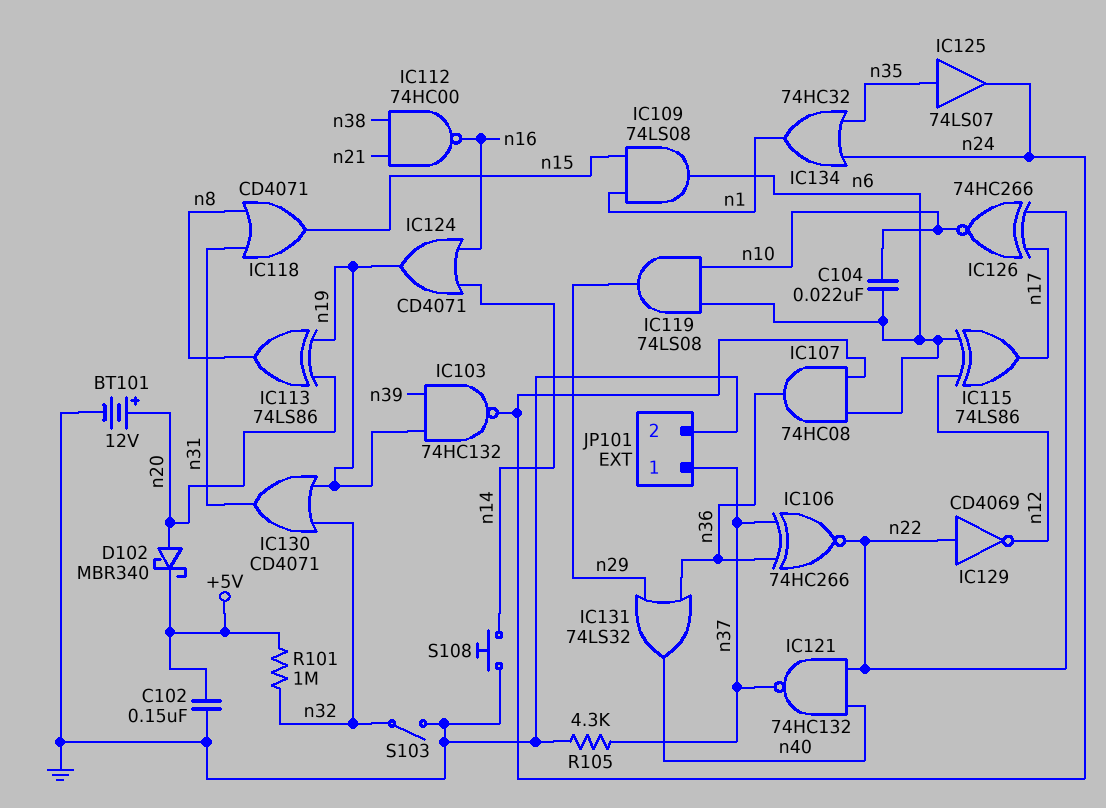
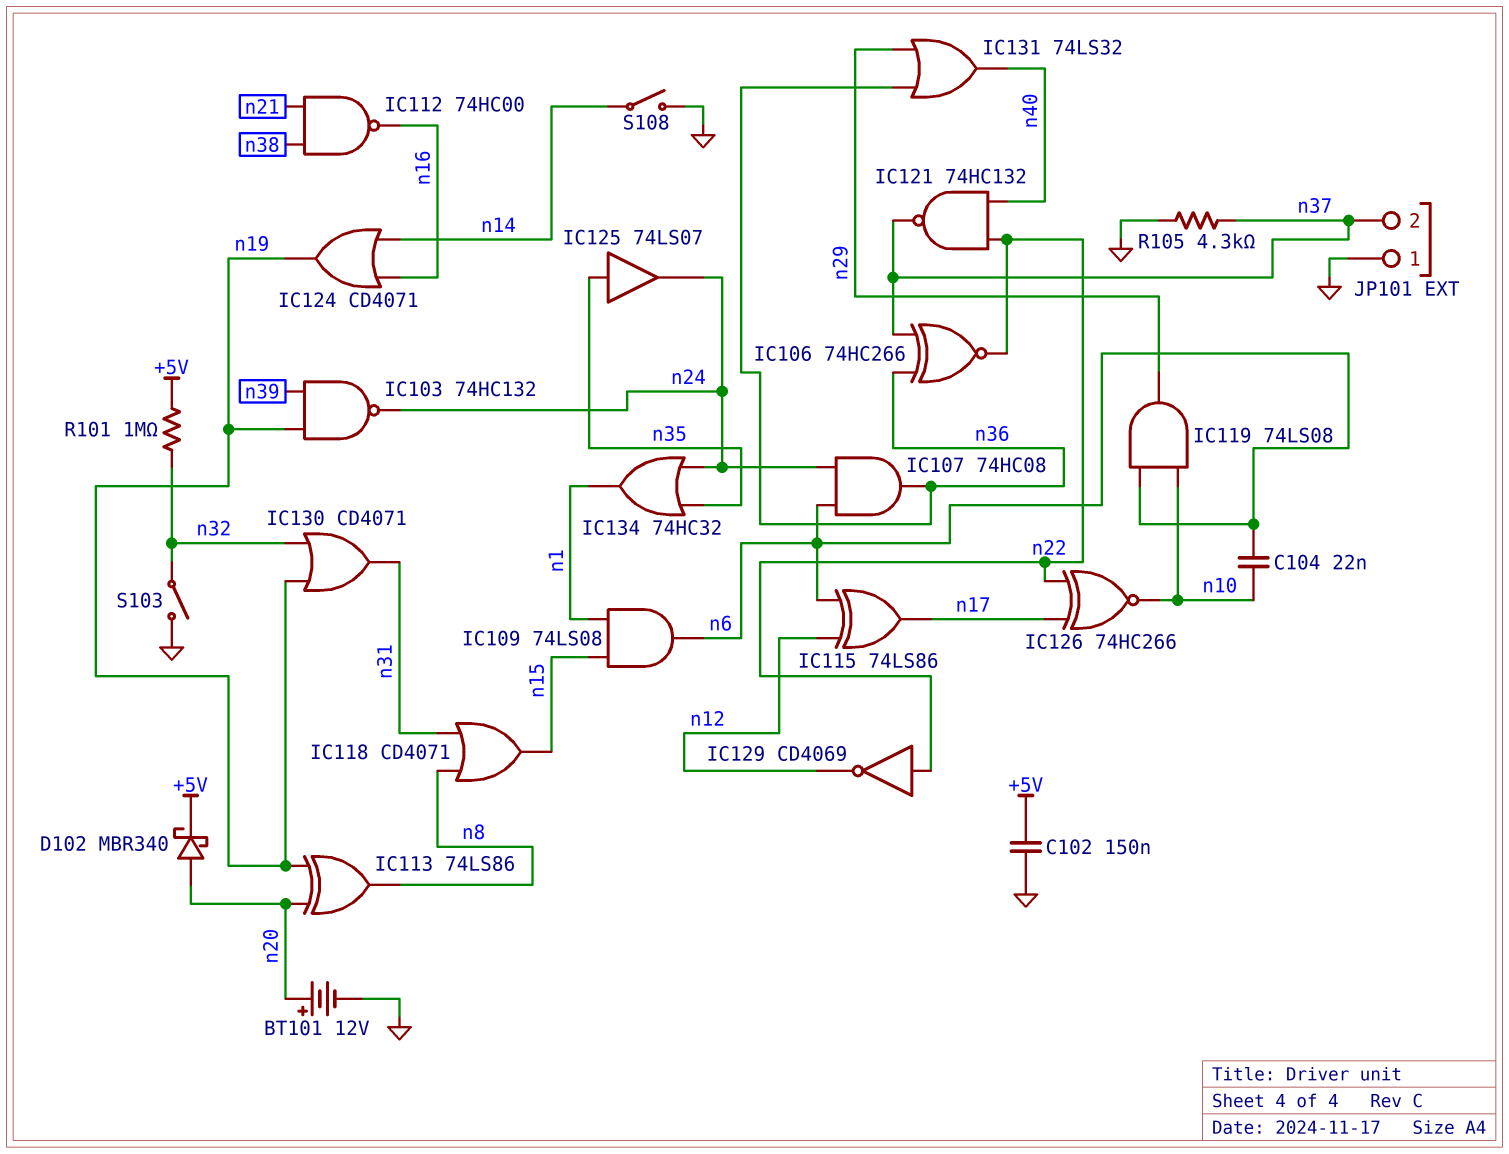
JP101 pin 1: n37 -> GND
JP101 pin 2: GND -> n37
S108: button (GND, n14) -> switch (GND, n14)

